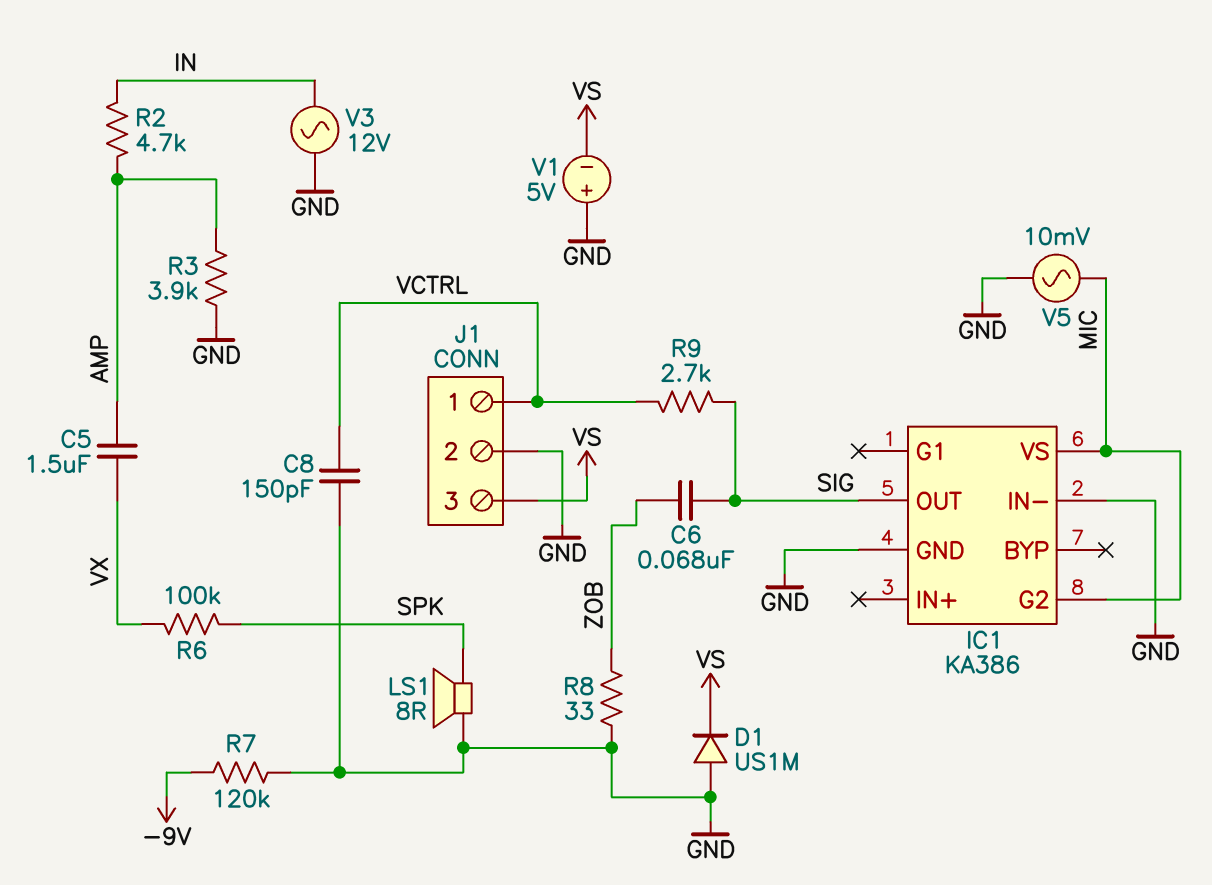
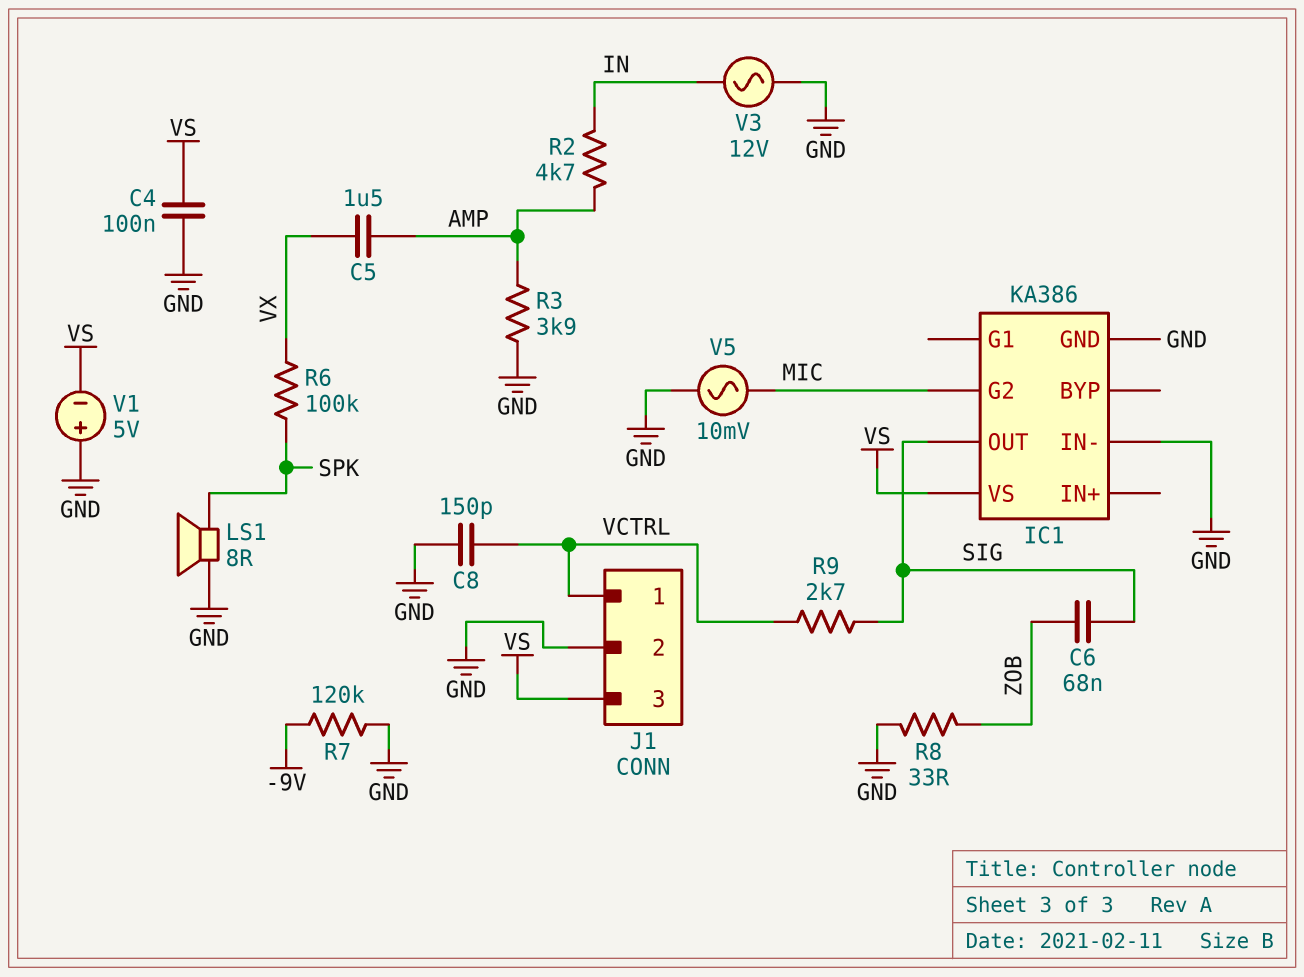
C4: none -> 100nF (GND, VS)
D1: diode US1M (A GND, K VS) -> none
IC1 pin VS: MIC -> VS

